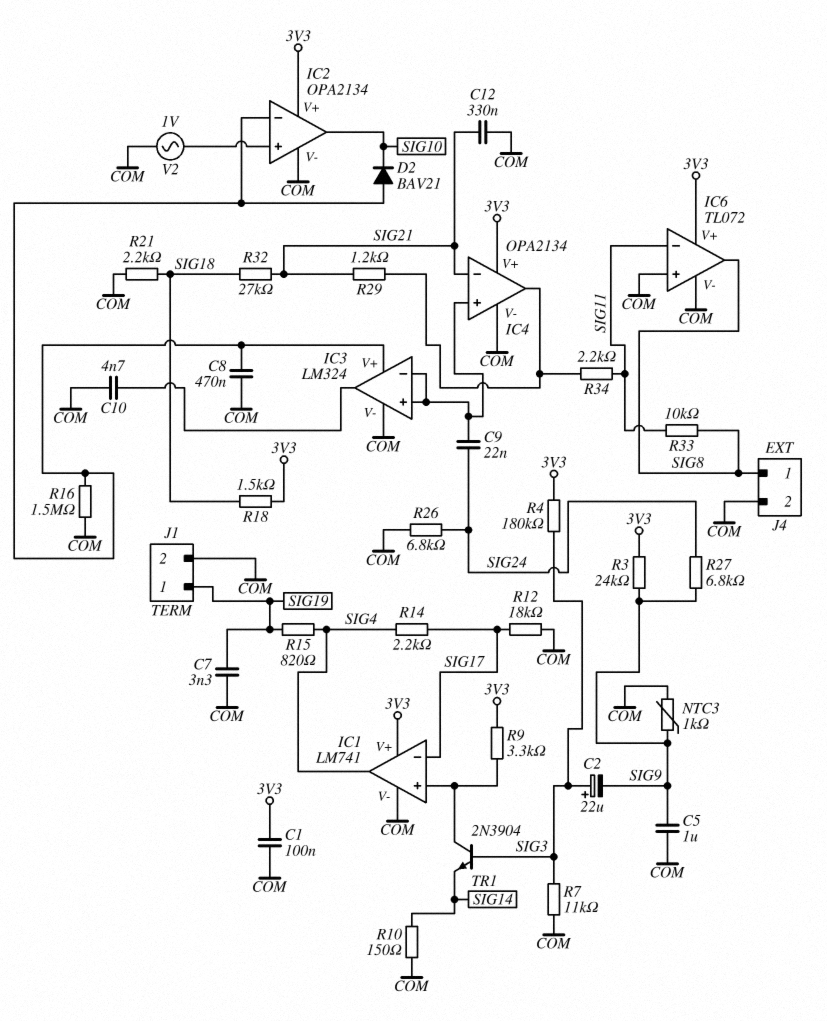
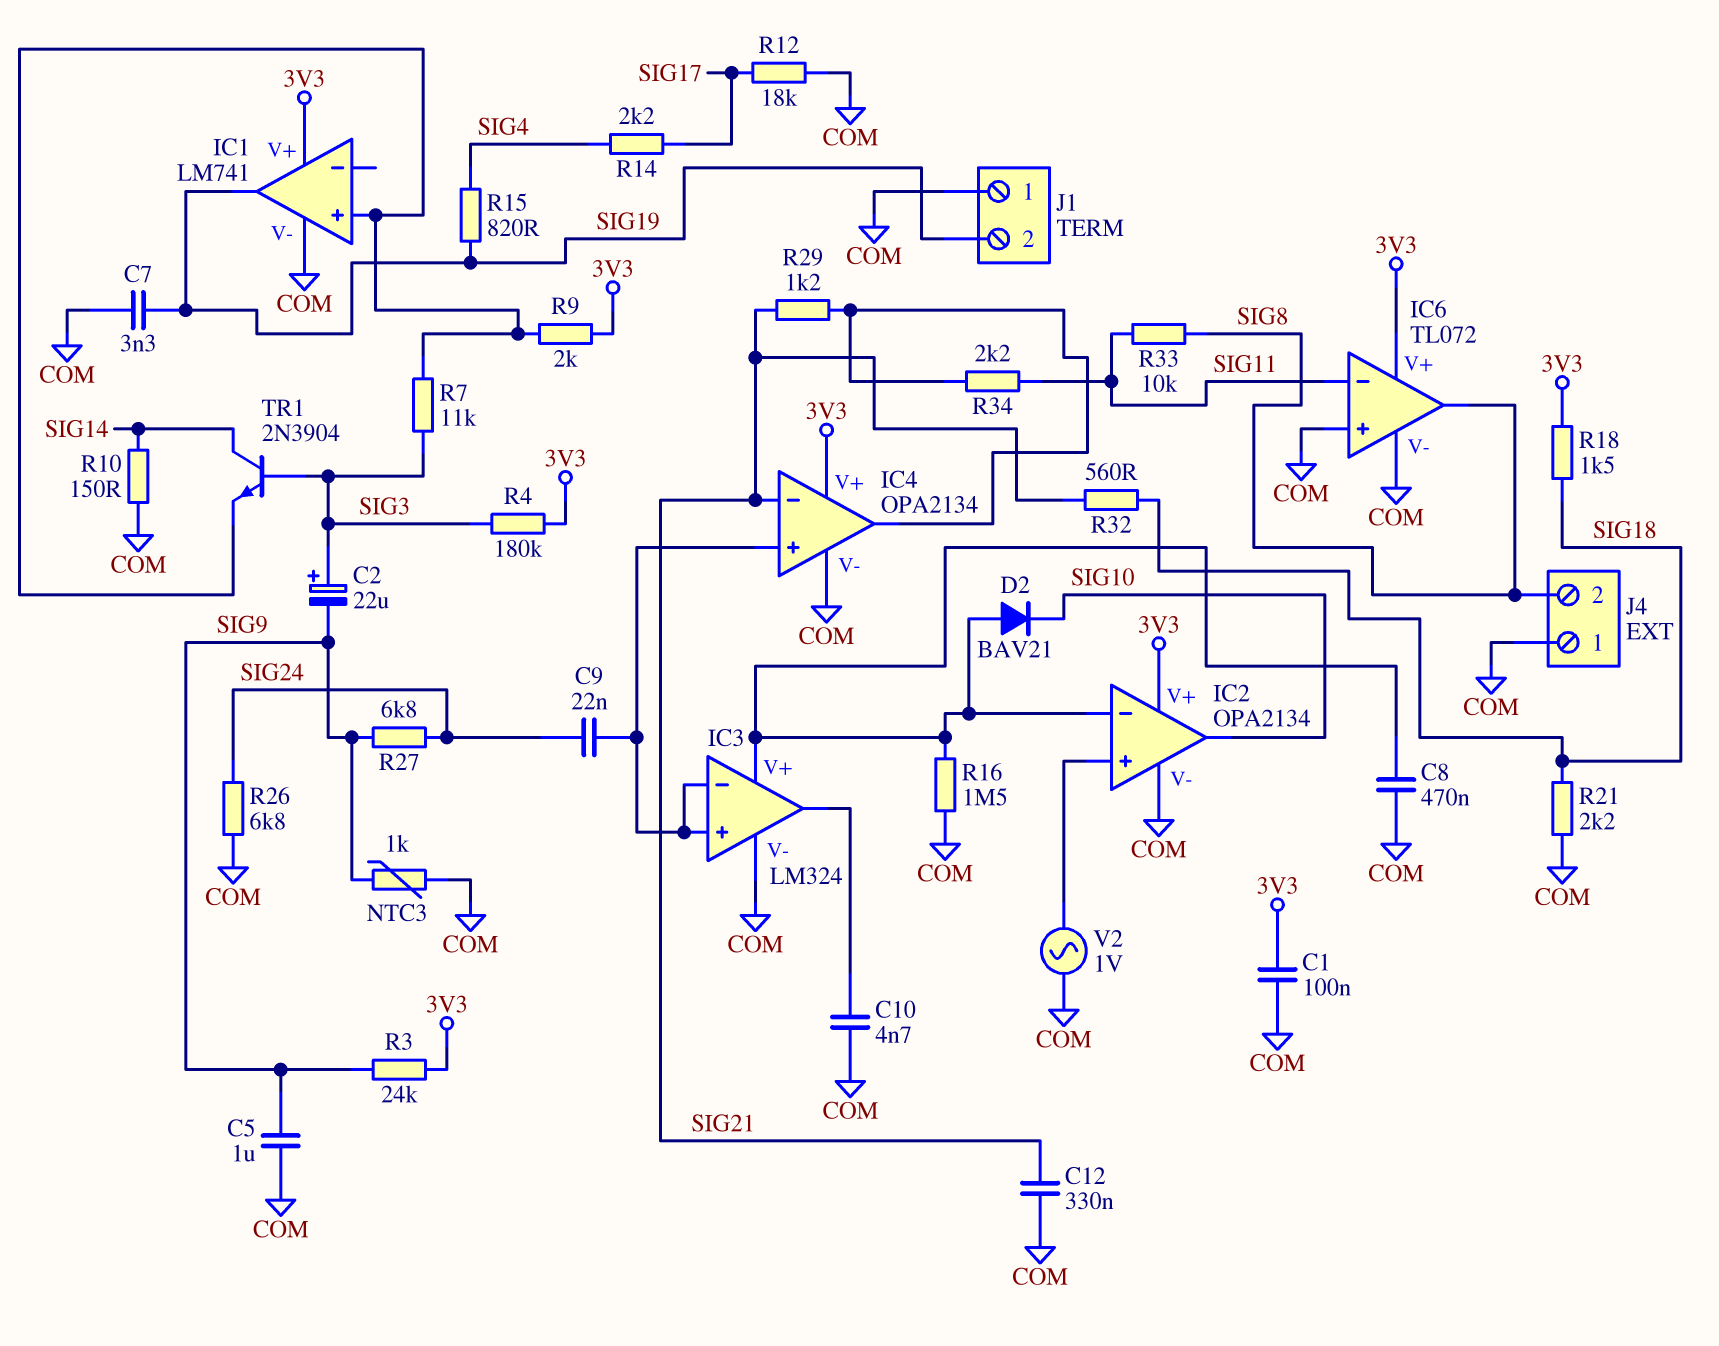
IC1 pin in-: SIG17 -> none
IC1 pin out: SIG4 -> SIG19
J1 pin 1: SIG19 -> COM
J1 pin 2: COM -> SIG19
J4 pin 1: SIG8 -> COM
J4 pin 2: COM -> SIG8
R7: 11k (COM, SIG3) -> 11k (IC1/in+, SIG3)
R9: 3.3k (3V3, IC1/in+) -> 2k (3V3, IC1/in+)
R32: 27k (SIG18, SIG21) -> 560 (SIG18, SIG21)
TR1: NPN 2N3904 (B SIG3, C IC1/in+, E SIG14) -> NPN 2N3904 (B SIG3, C SIG14, E IC1/in+)

